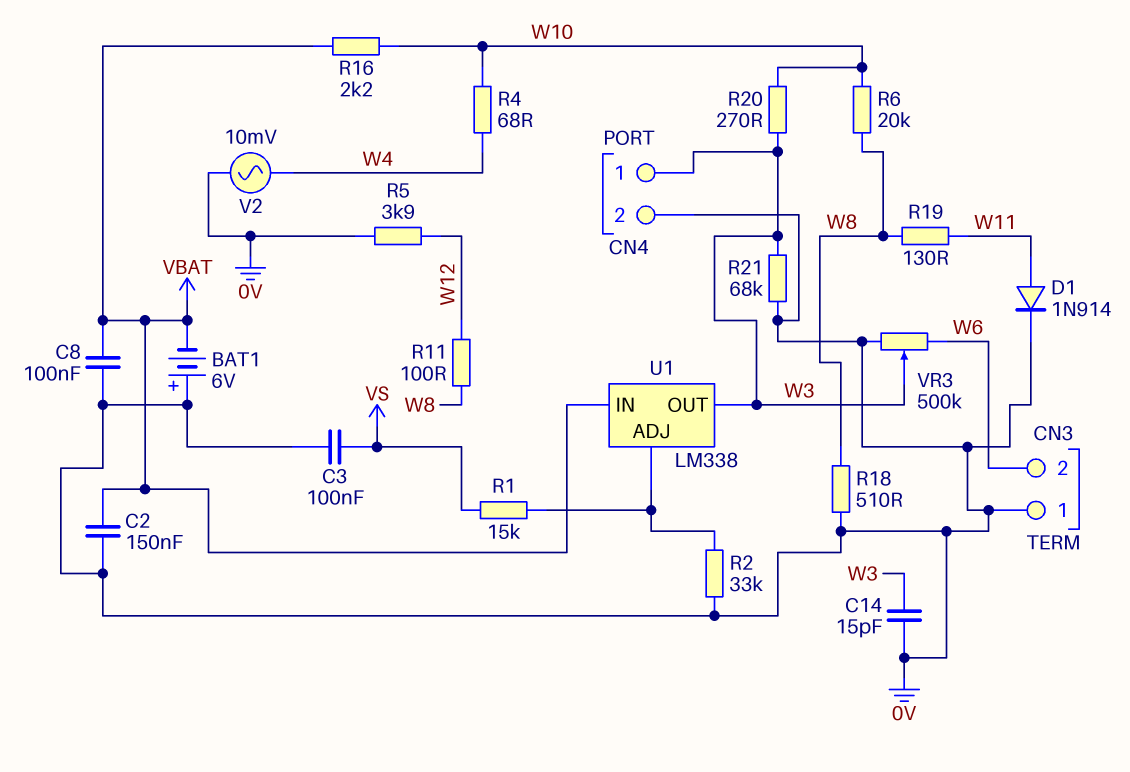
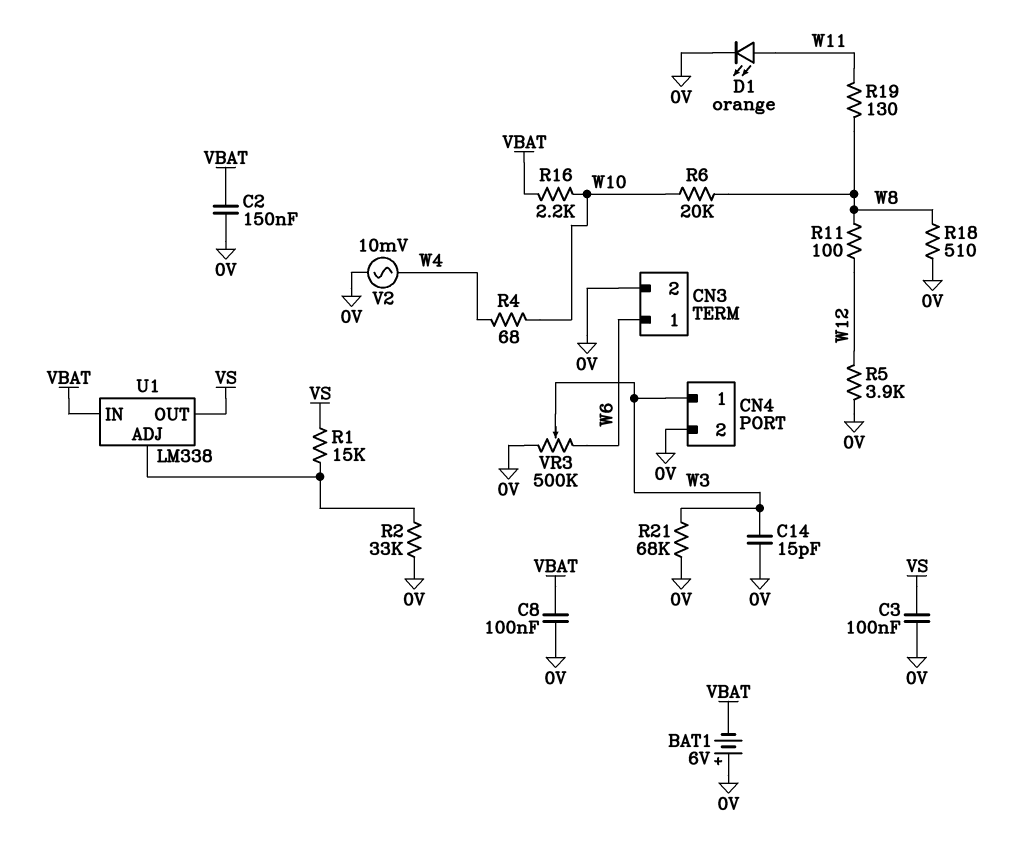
CN3 pin 1: 0V -> W6
CN3 pin 2: W6 -> 0V
D1: diode 1N914 (A W11, K 0V) -> LED orange (A W11, K 0V)
R20: 270 (W3, W10) -> none
U1 pin OUT: W3 -> VS

